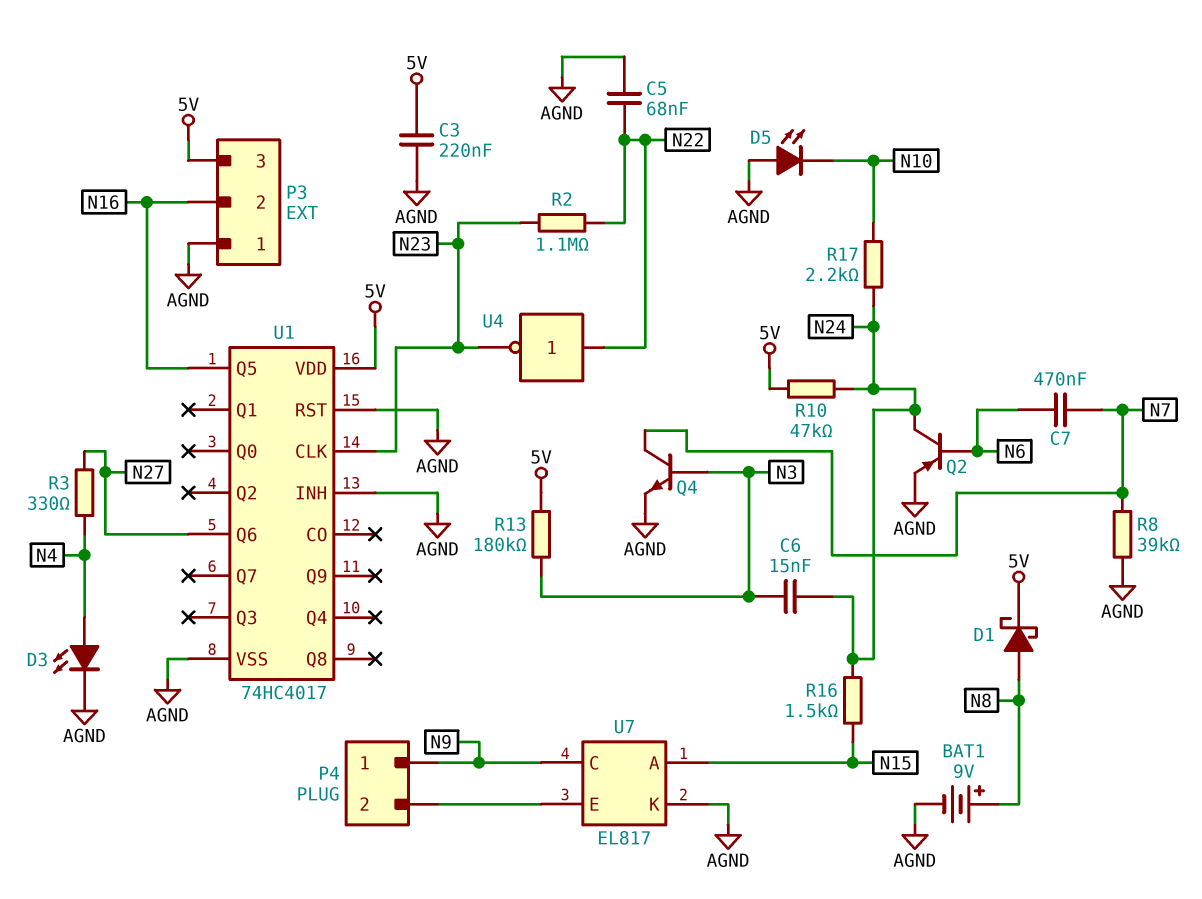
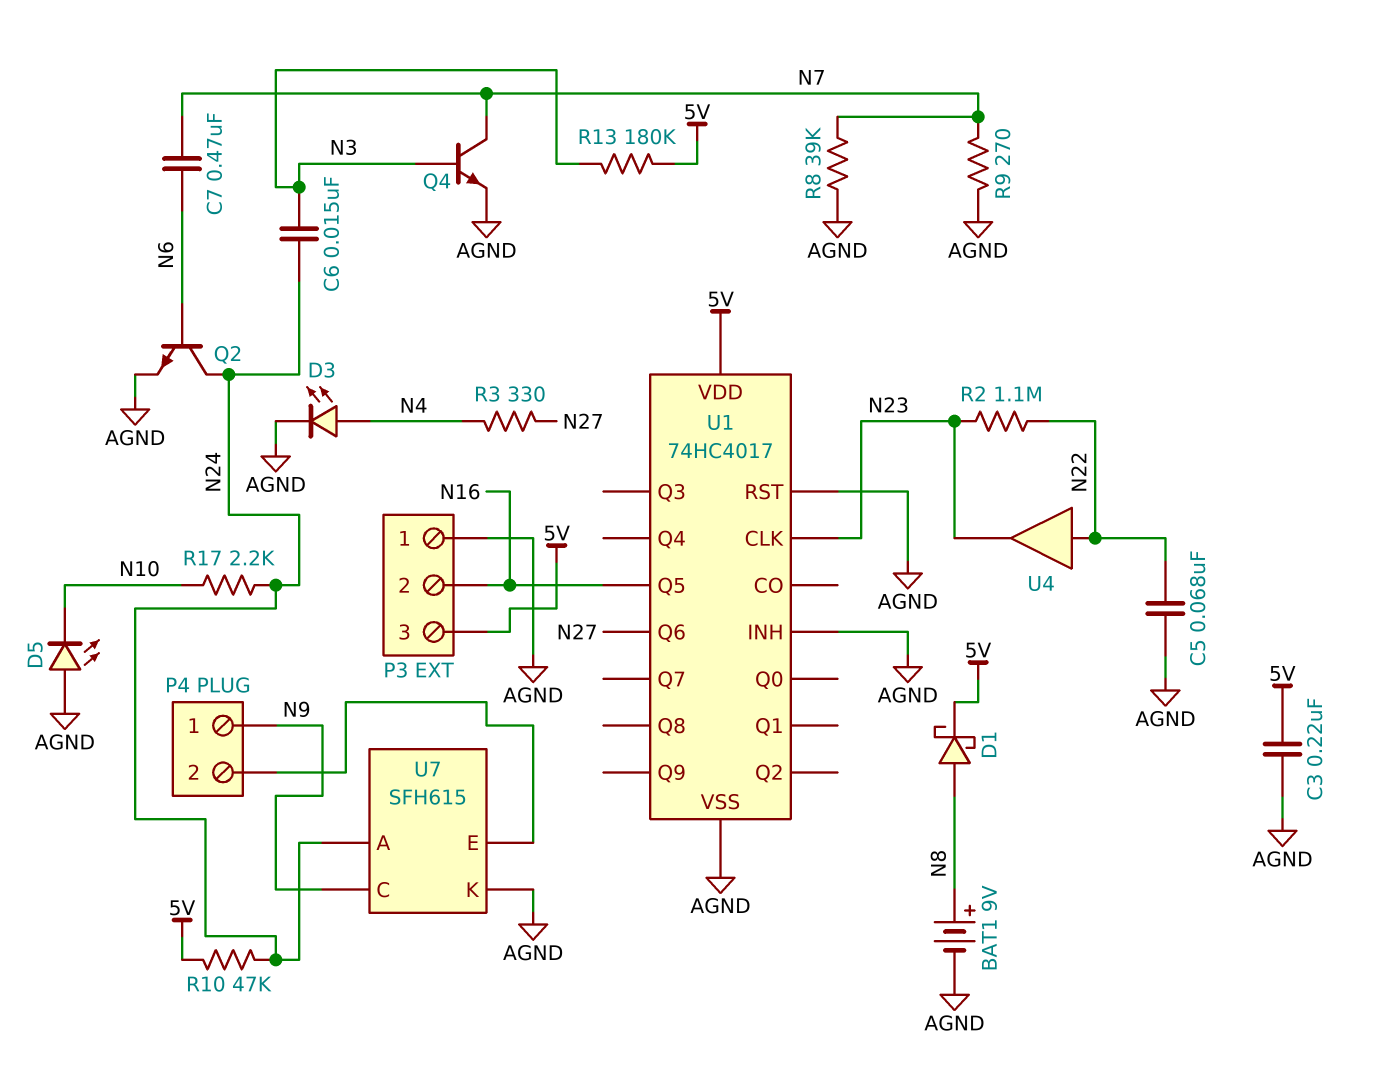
Q2: PNP (B N6, C N24, E AGND) -> NPN (B N6, C N24, E AGND)
R9: none -> 270 (AGND, N7)
R16: 1.5k (N15, N24) -> none
U4: NOT (in N22, out N23) -> buffer (in N22, out N23)
U7: EL817 -> SFH615
U7 pin A: N15 -> N24

